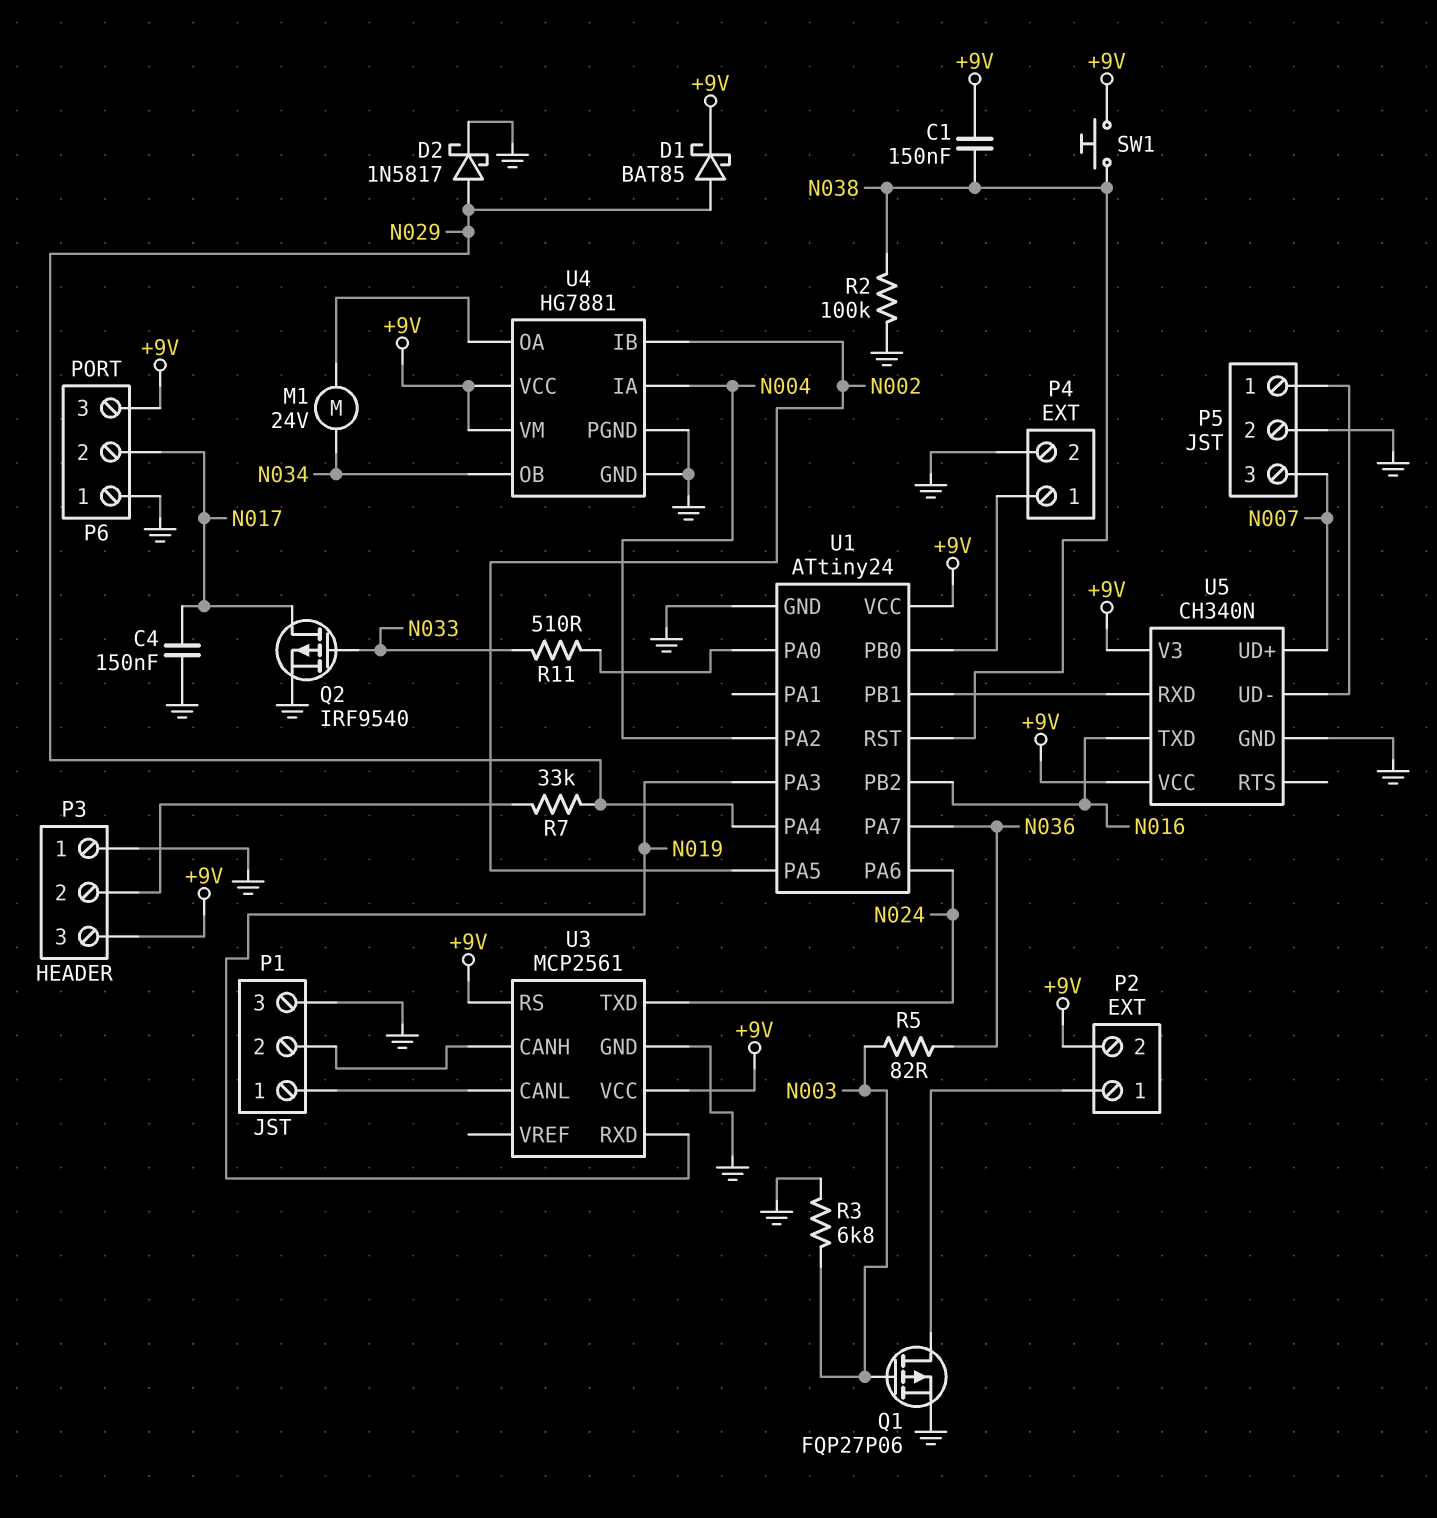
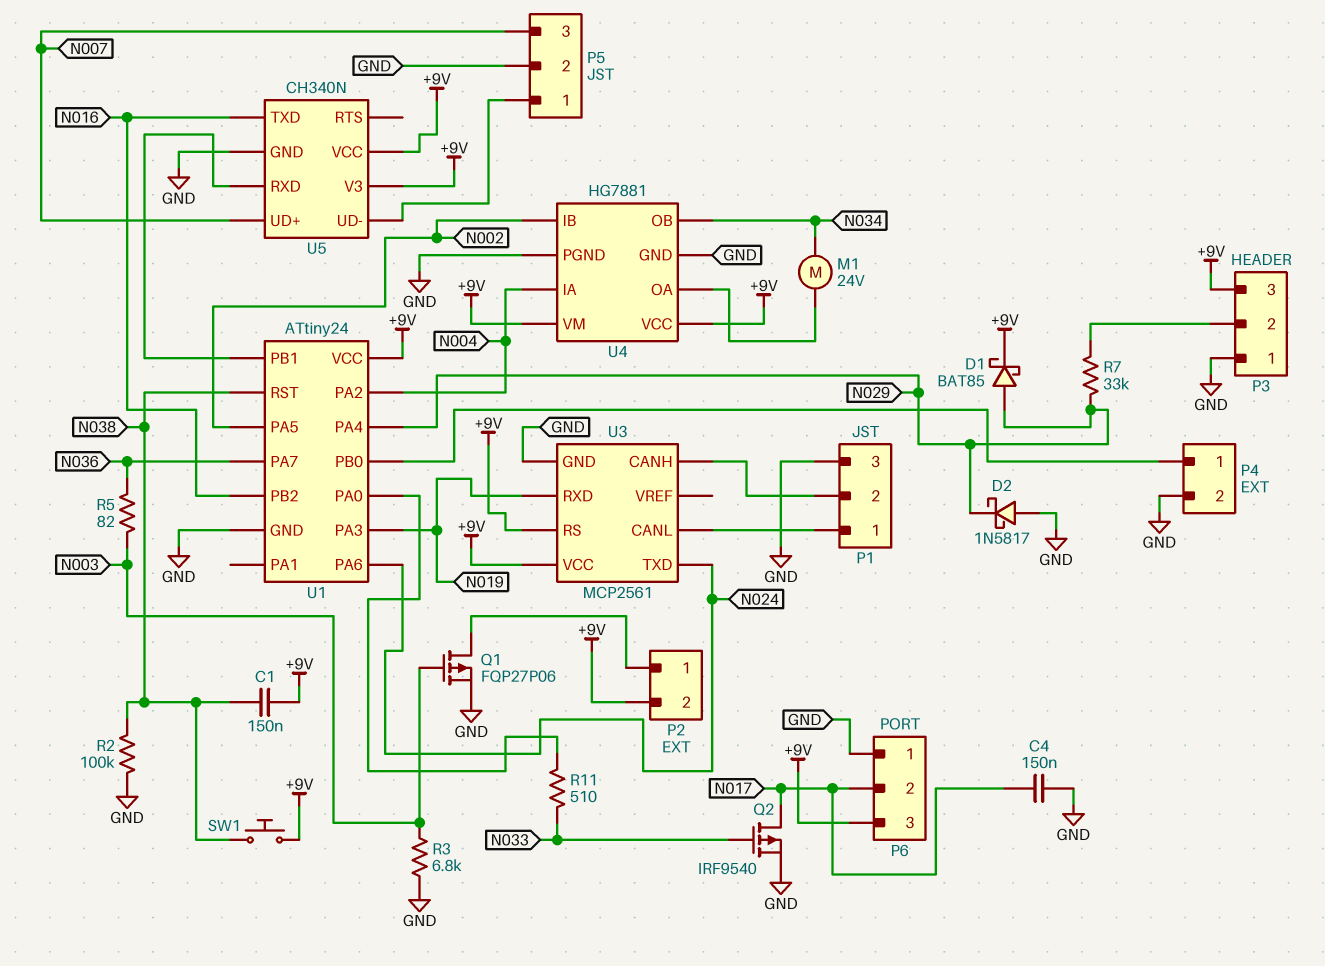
D2: schottky 1N5817 (A N029, K GND) -> schottky 1N5817 (A GND, K N029)

